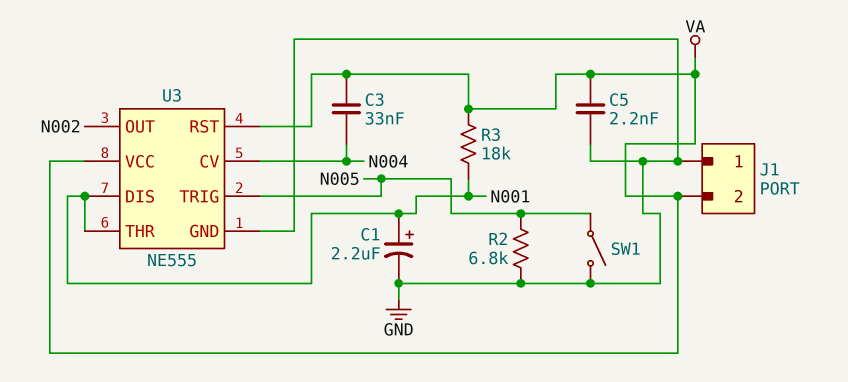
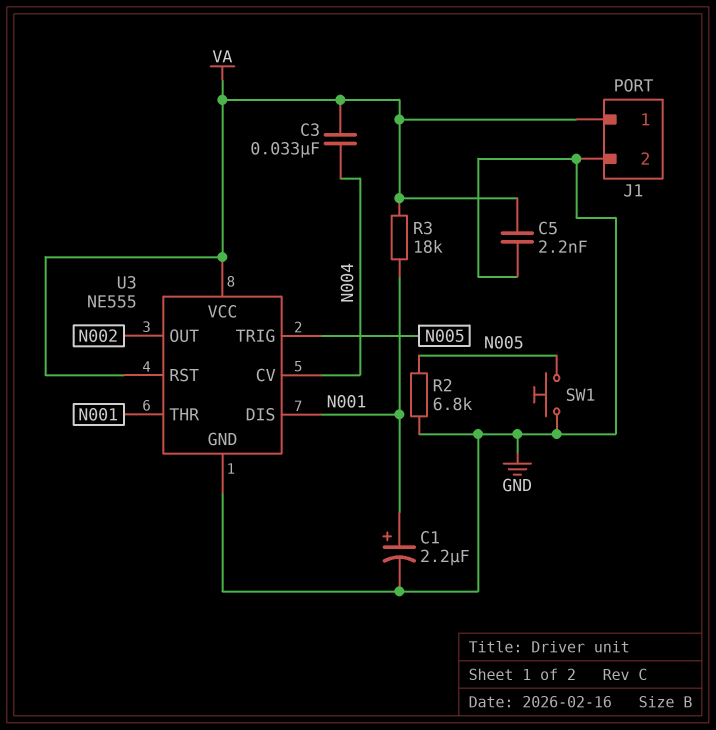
J1 pin 1: GND -> VA
J1 pin 2: VA -> GND
SW1: switch (GND, N005) -> button (GND, N005)

